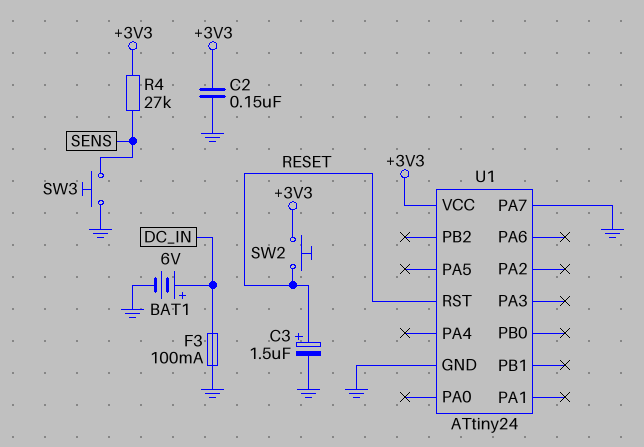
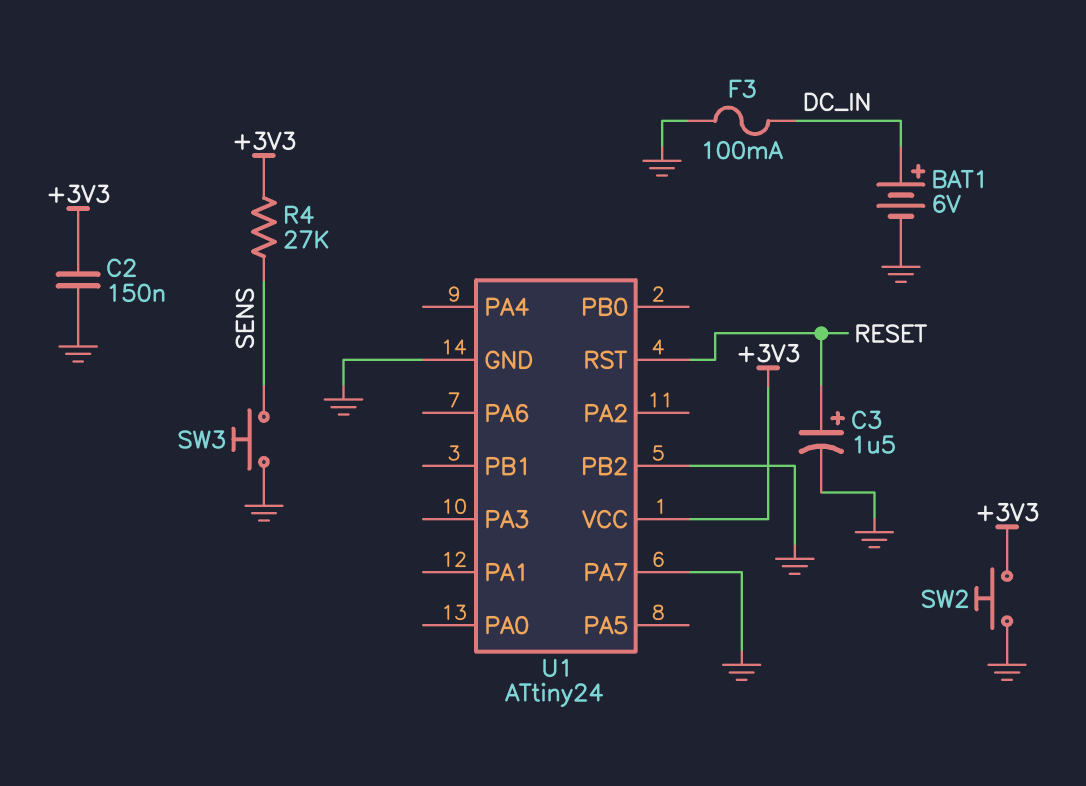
SW2: button (+3V3, RESET) -> button (+3V3, GND)
U1 pin PB2: none -> GND

